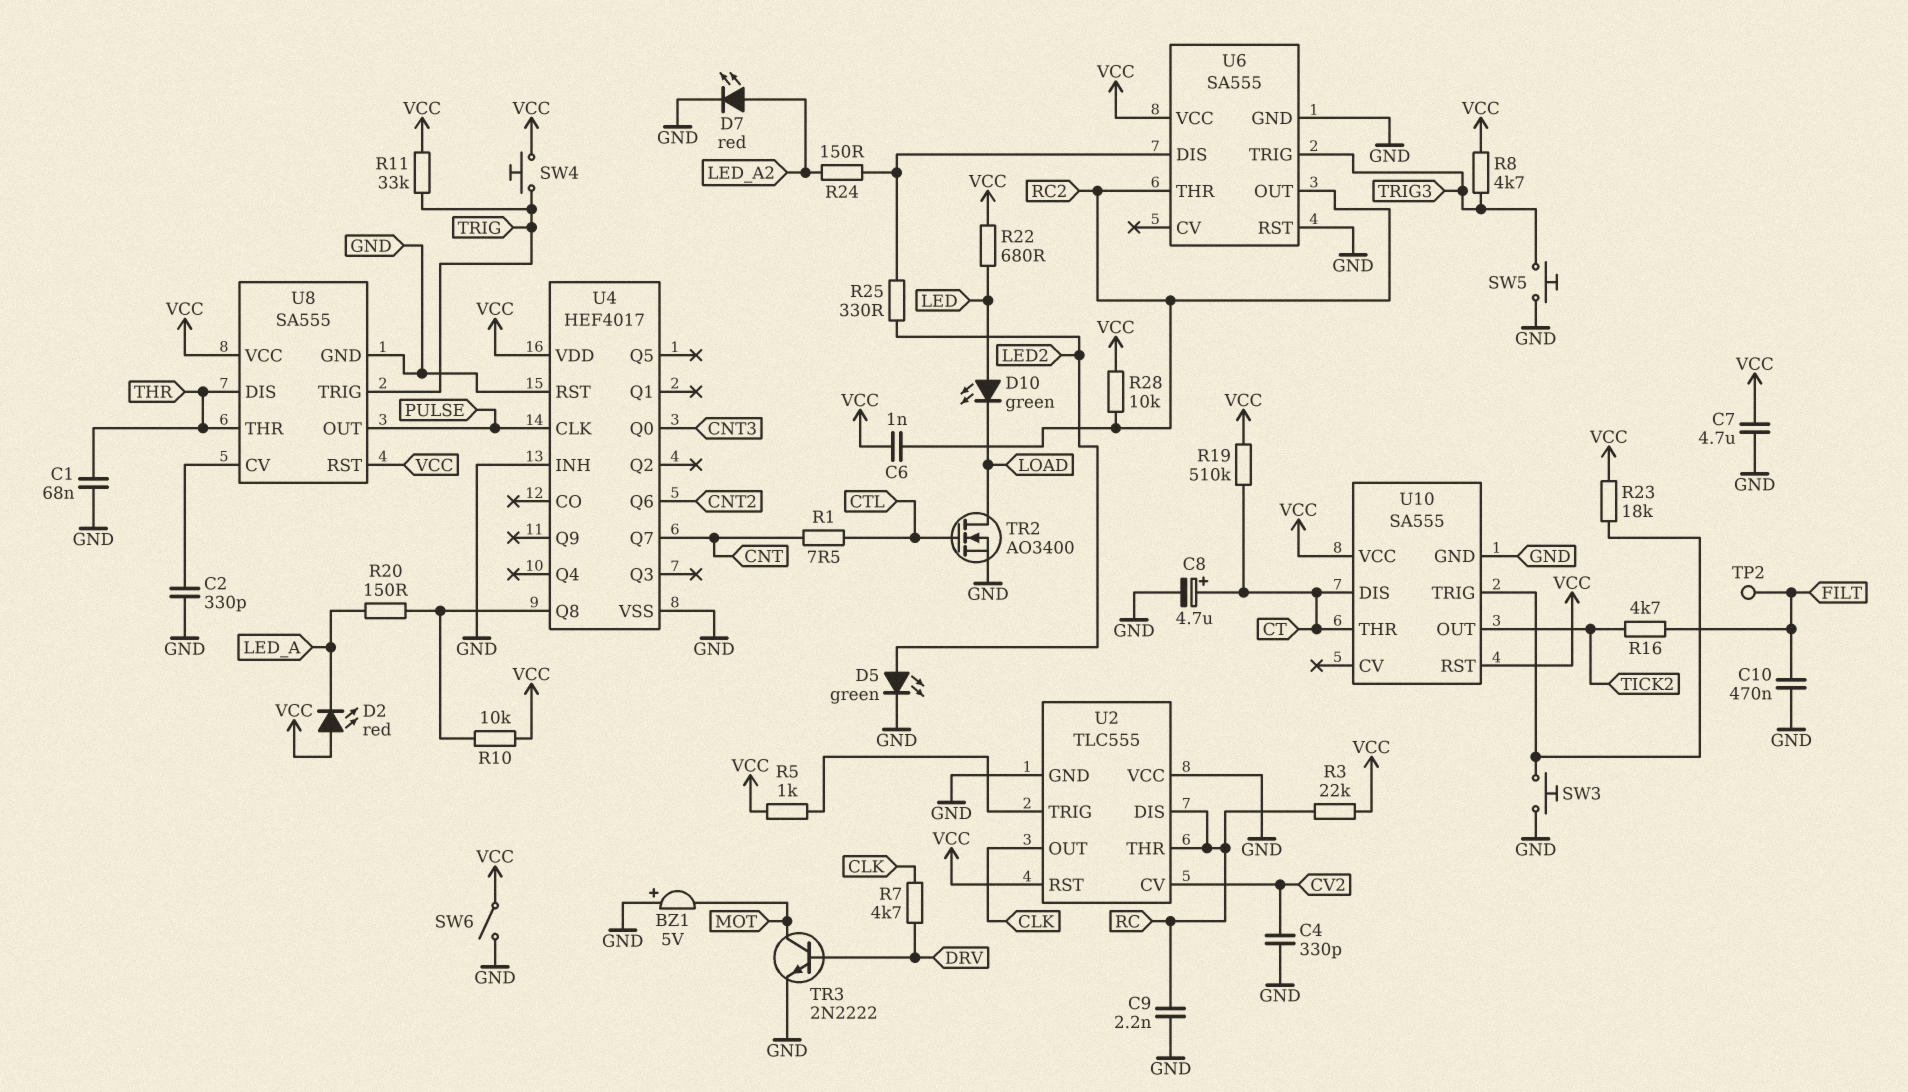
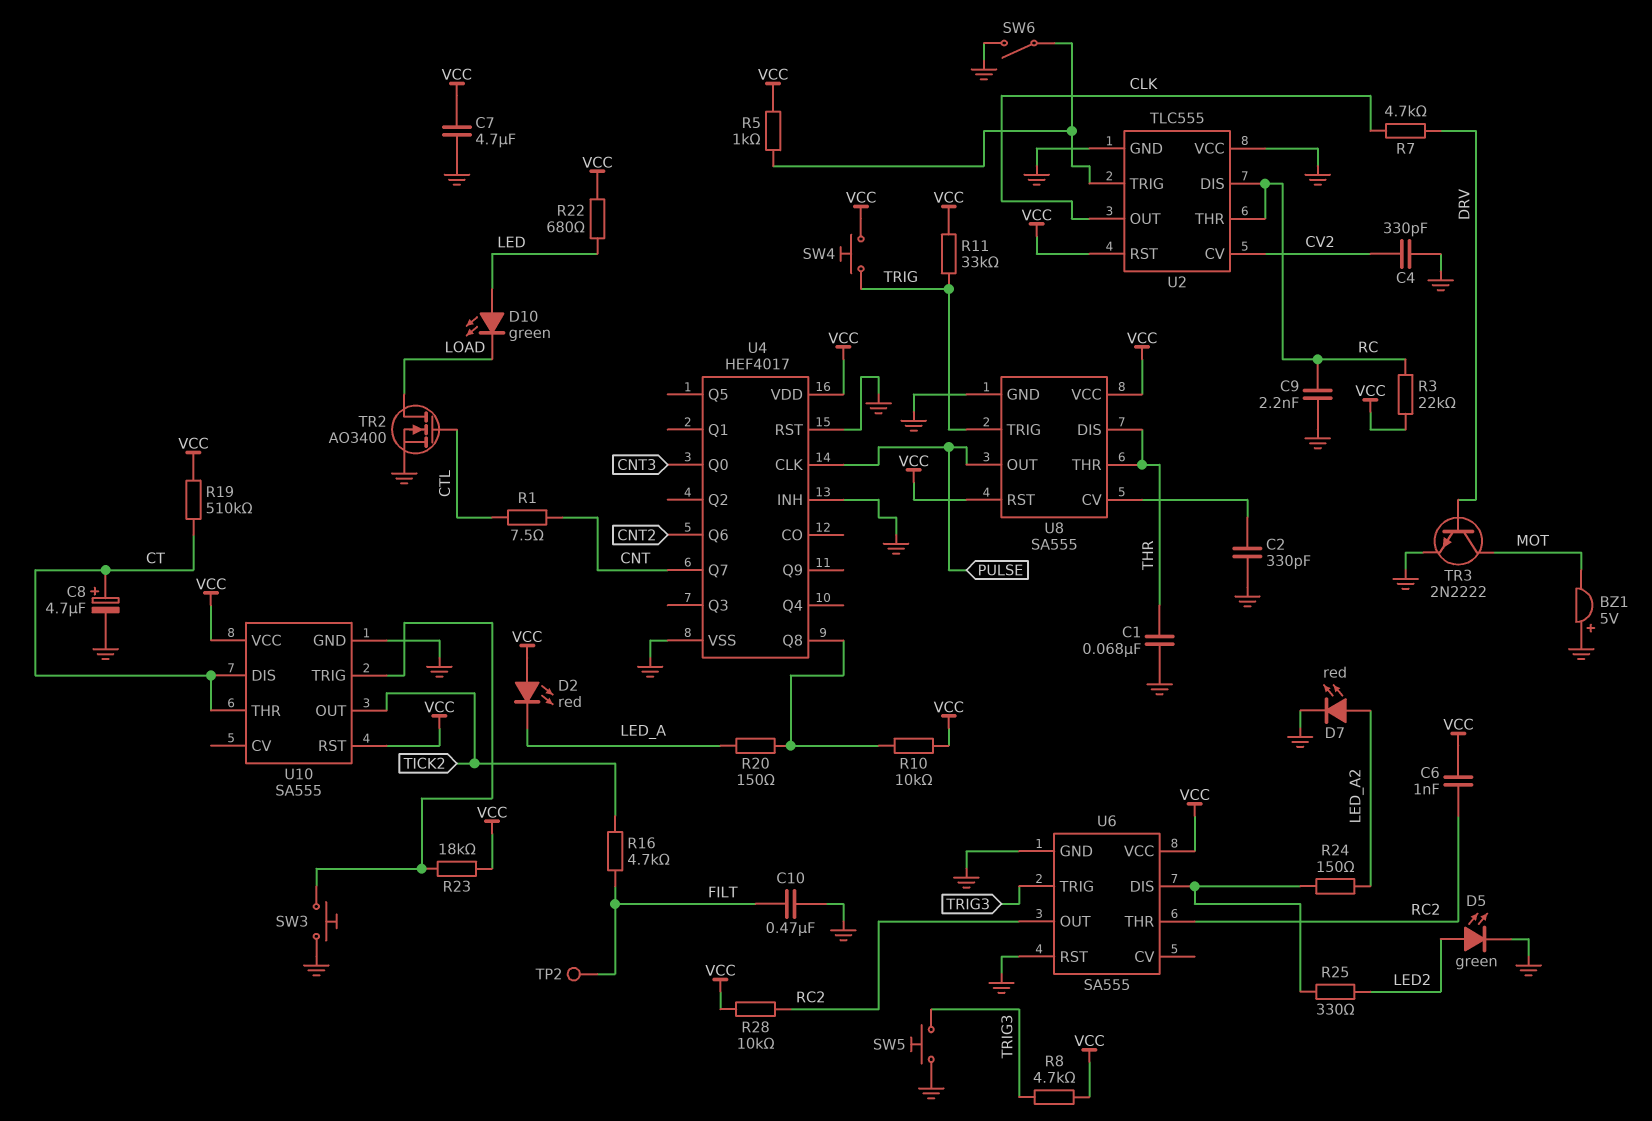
SW6: switch (GND, VCC) -> switch (GND, U2/TRIG)

